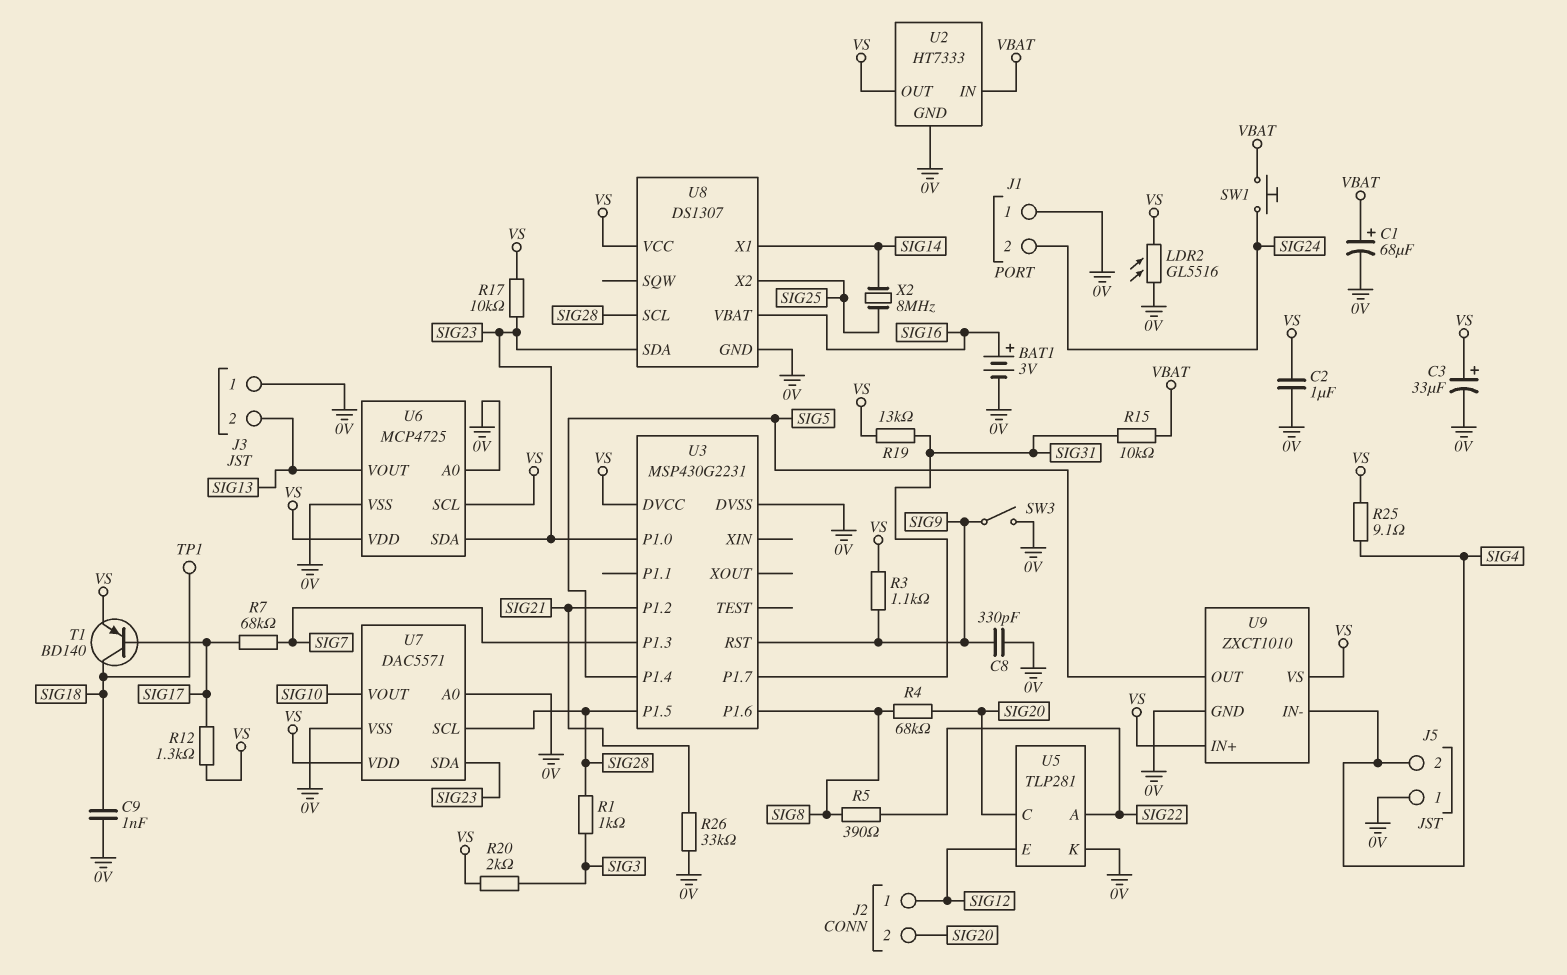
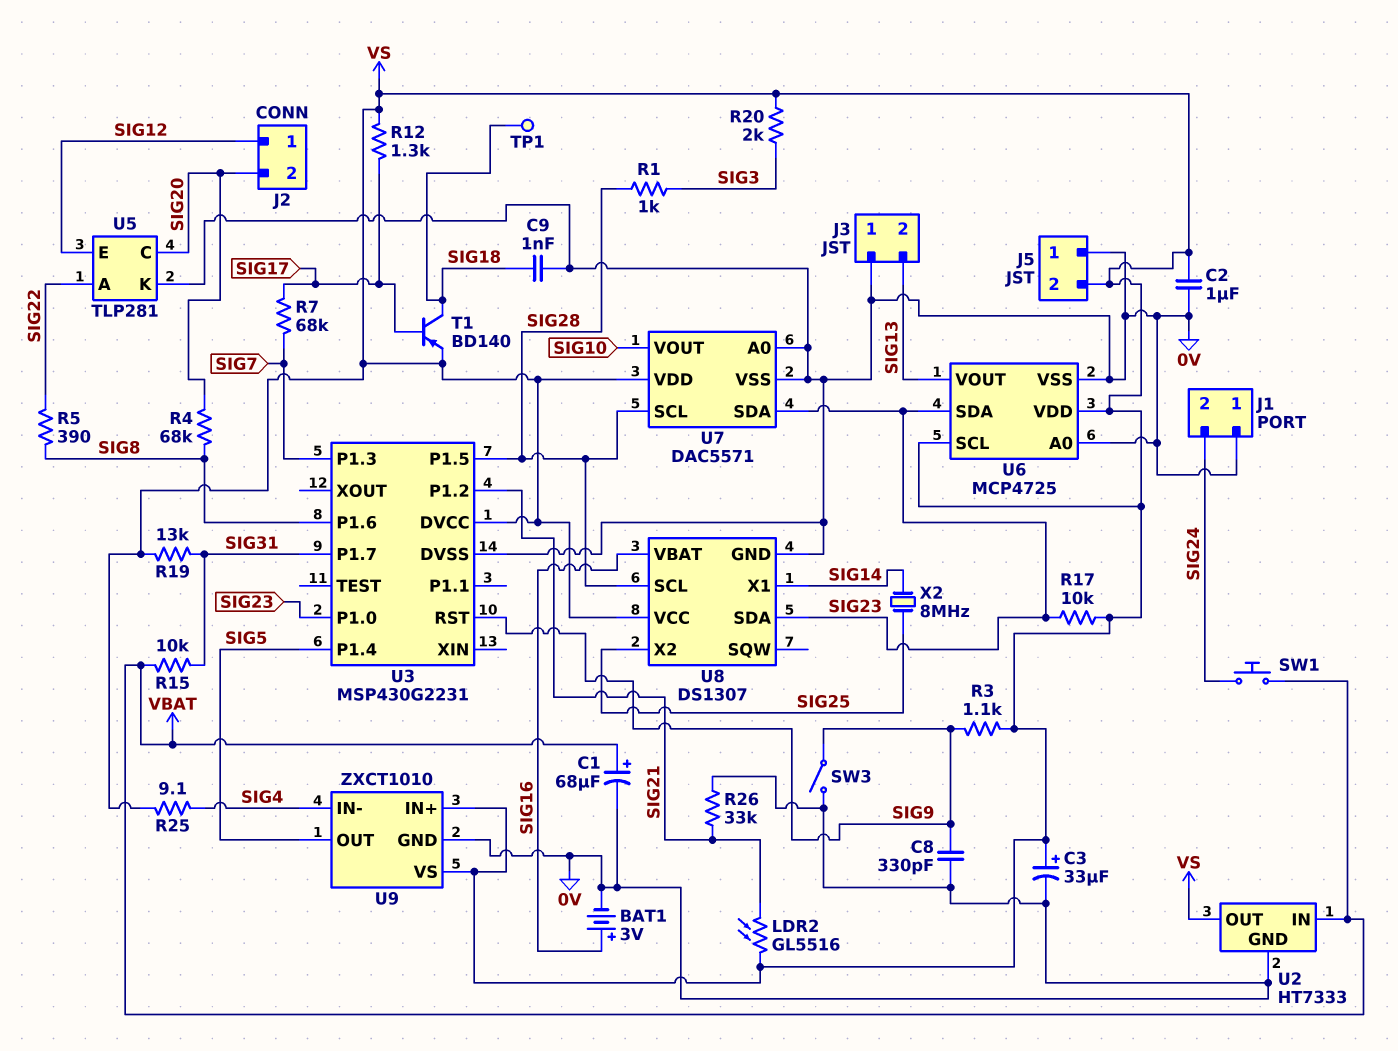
J5 pin 2: SIG4 -> VS
LDR2: GL5516 (0V, VS) -> GL5516 (SIG21, VS)

